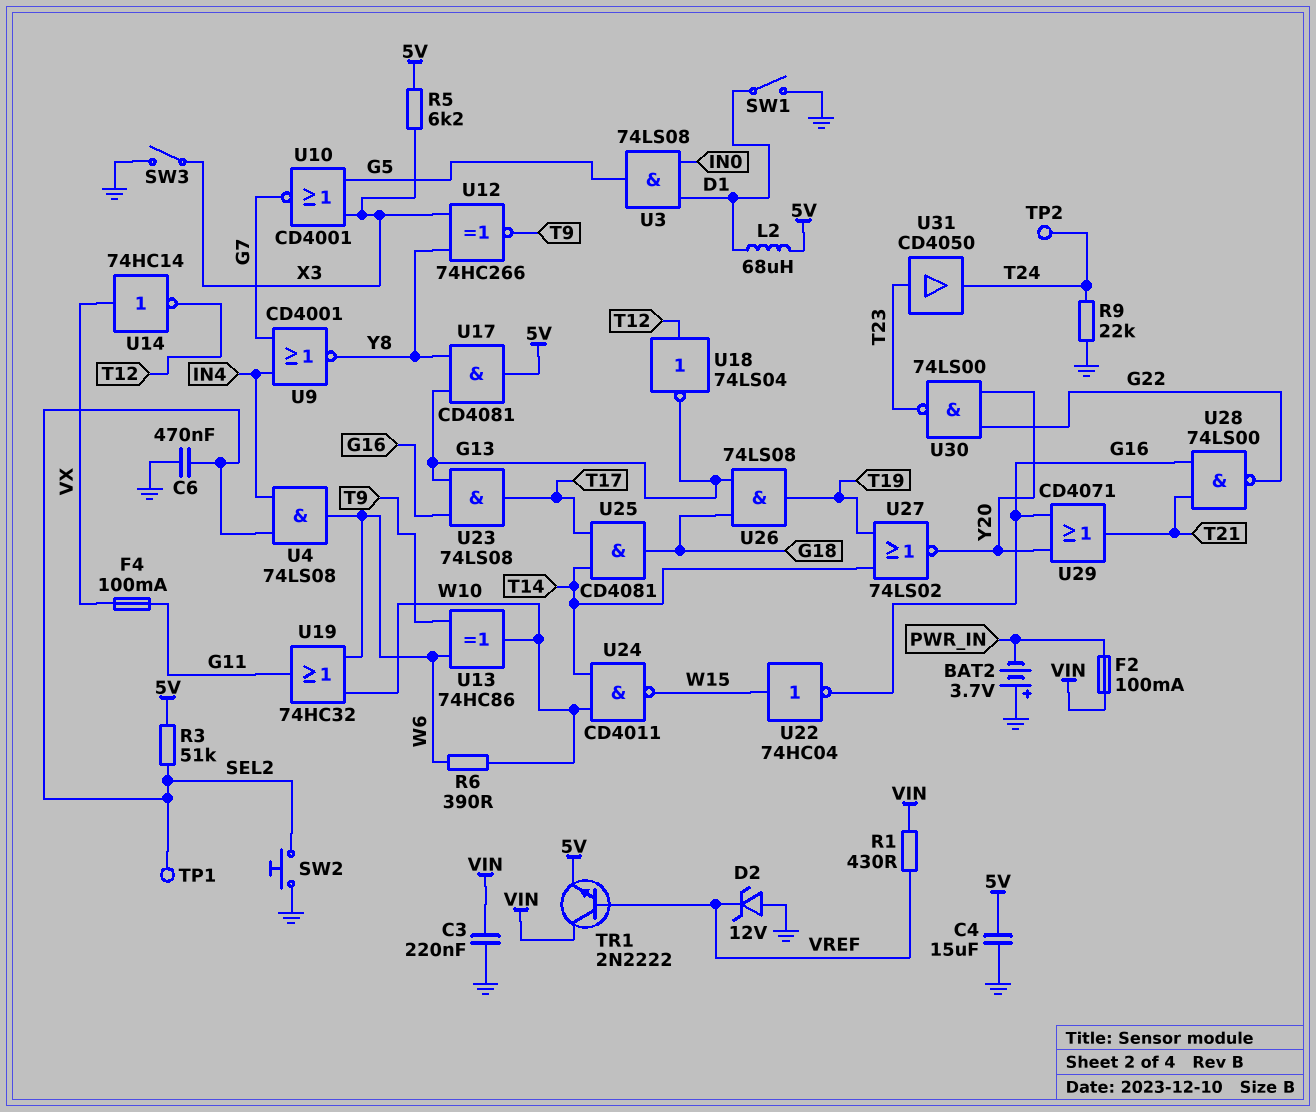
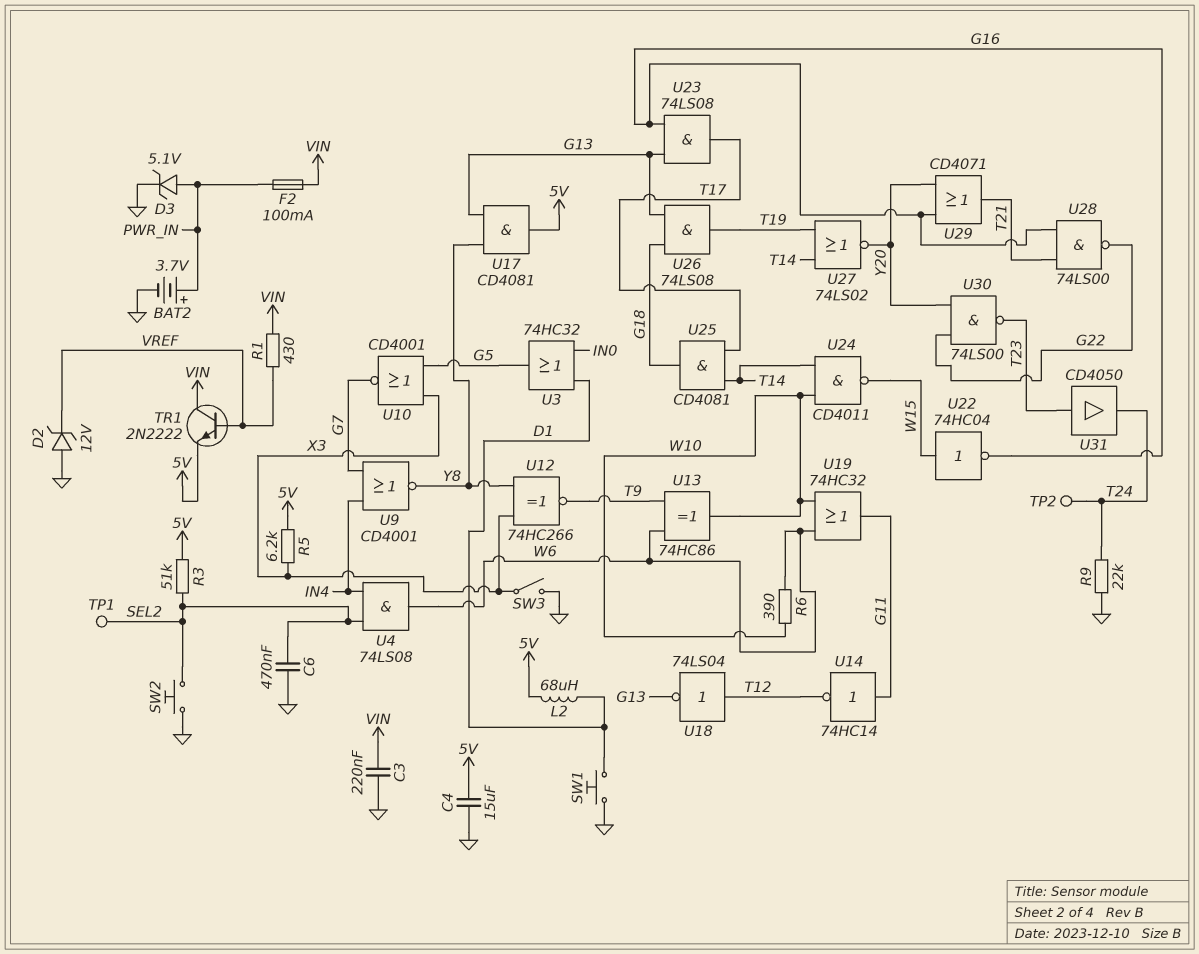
BAT2: 3.7V (plus GND, minus PWR_IN) -> 3.7V (plus PWR_IN, minus GND)
D3: none -> zener 5.1V (A PWR_IN, K GND)
F4: 100mA (G11, VX) -> none
SW1: switch (D1, GND) -> button (D1, GND)
U3: AND 74LS08 (in D1, in IN0, out G5) -> OR 74HC32 (in D1, in IN0, out G5)
U14: NOT 74HC14 (in VX, out T12) -> NOT 74HC14 (in G11, out T12)

